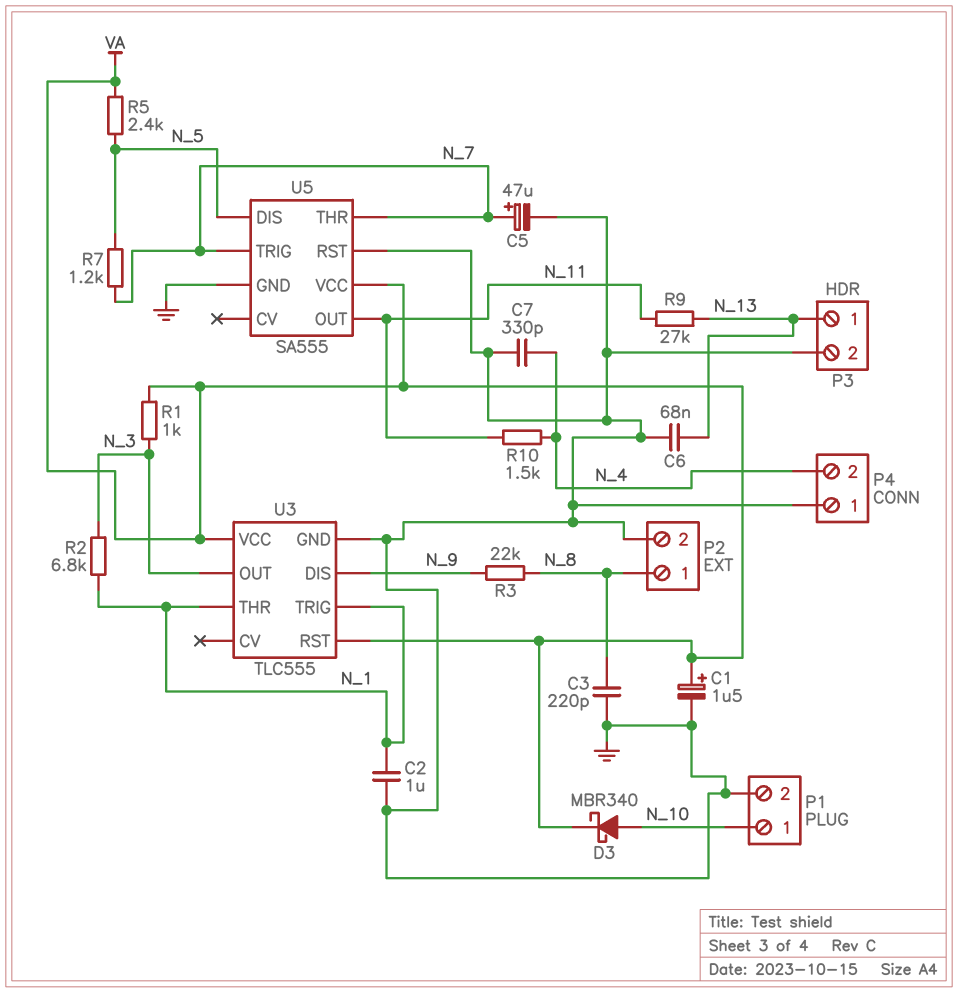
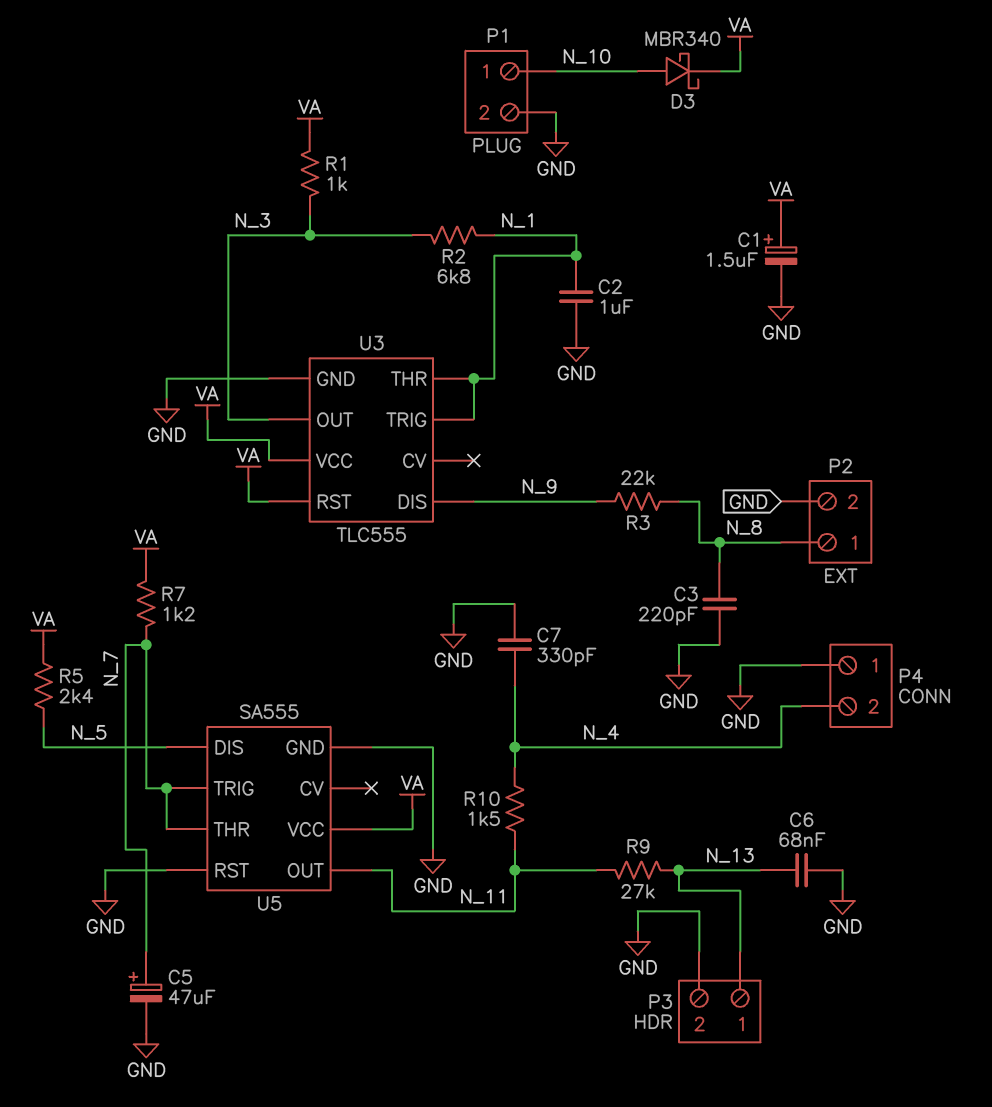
R7: 1.2k (N_5, N_7) -> 1.2k (N_7, VA)

